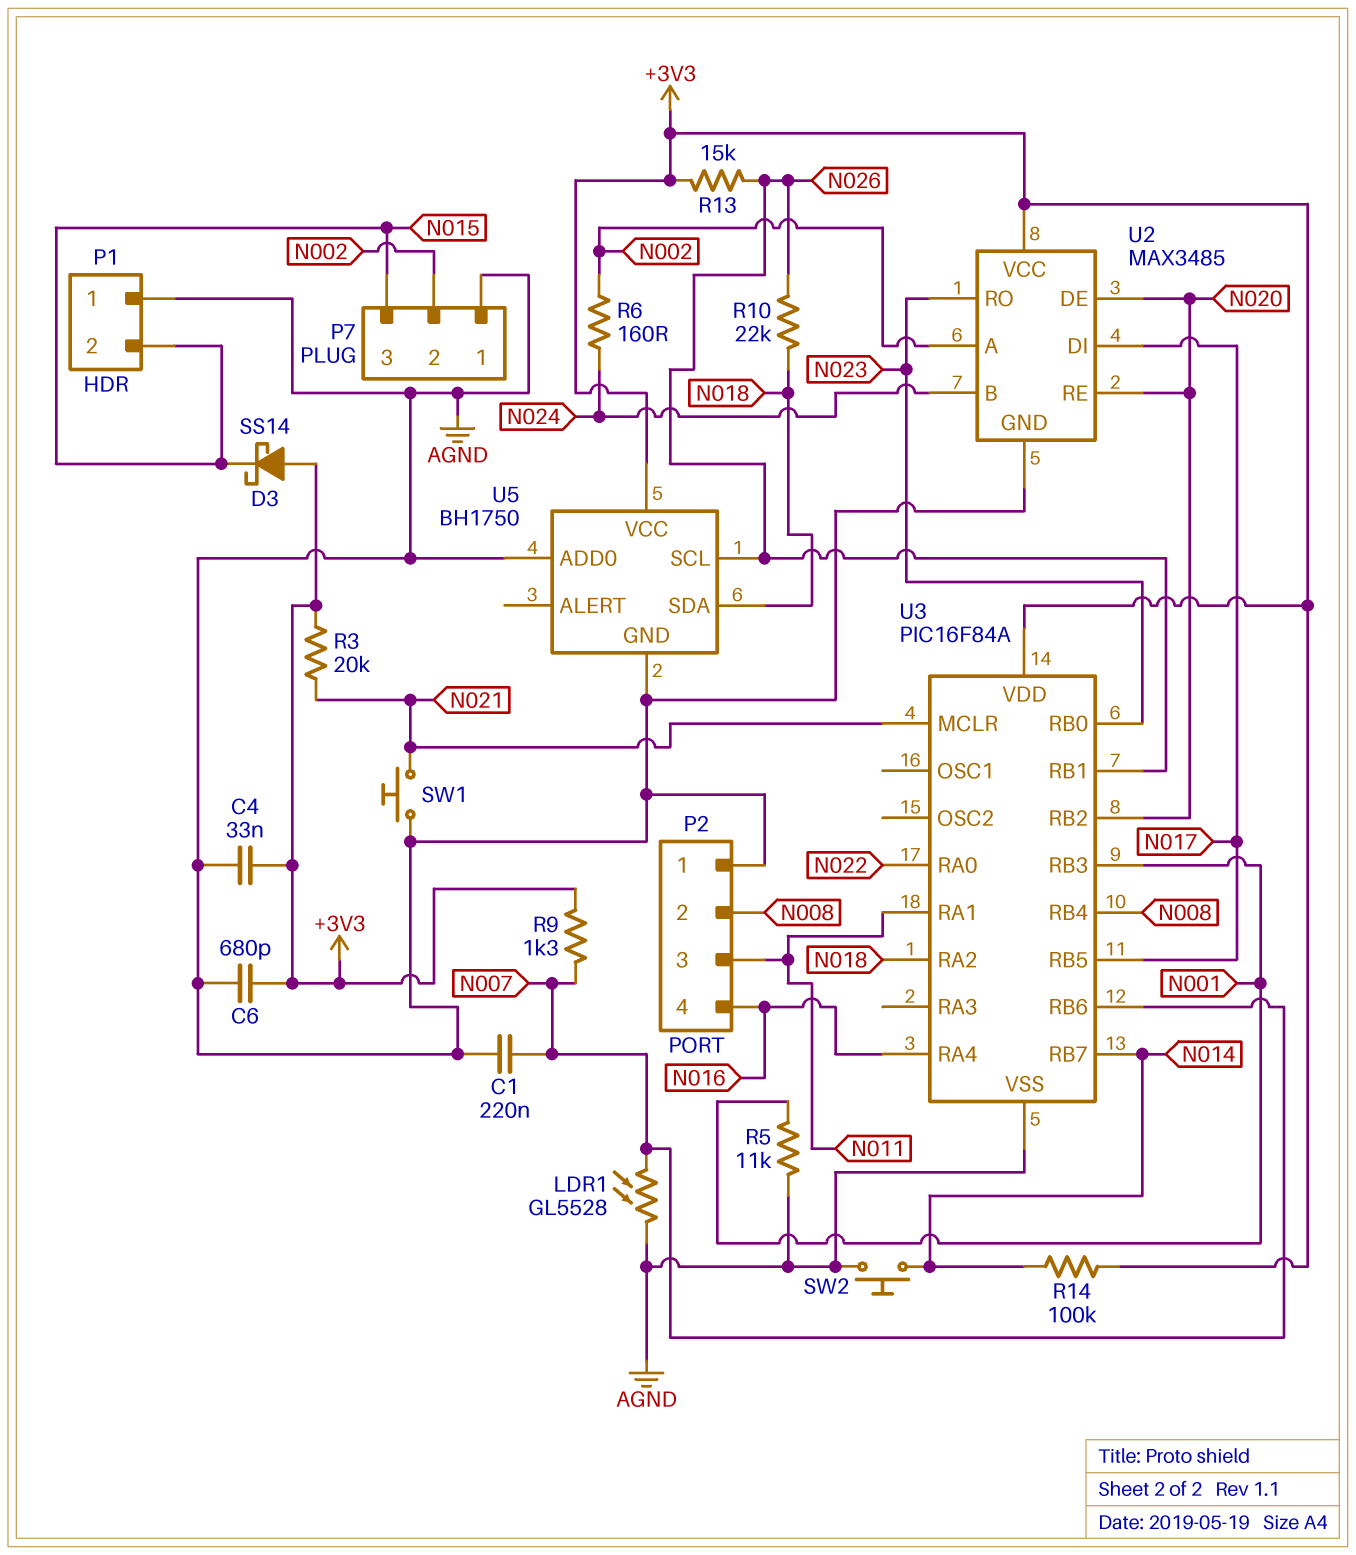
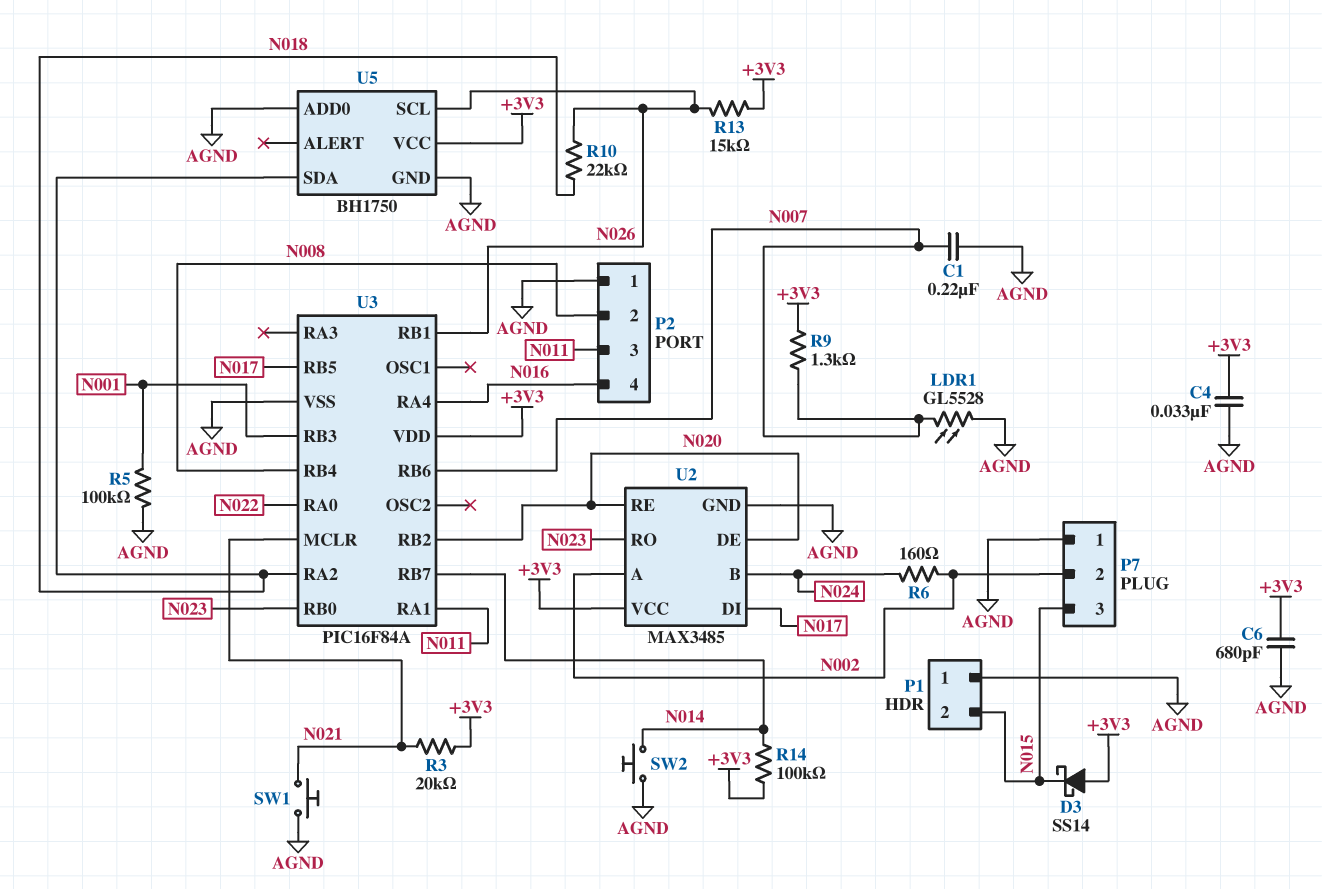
R5: 11k (AGND, N001) -> 100k (AGND, N001)

